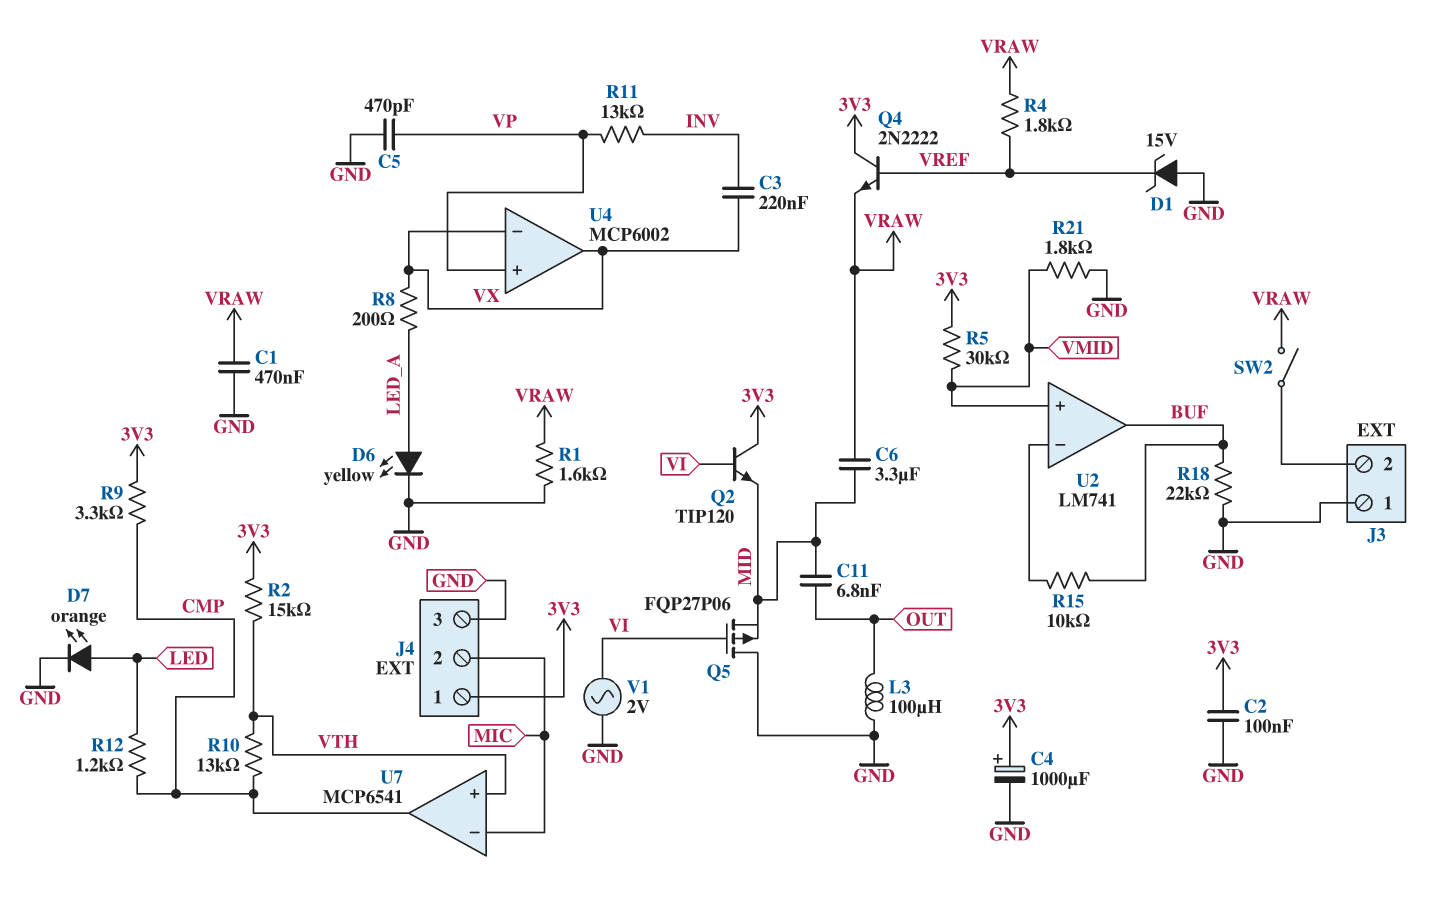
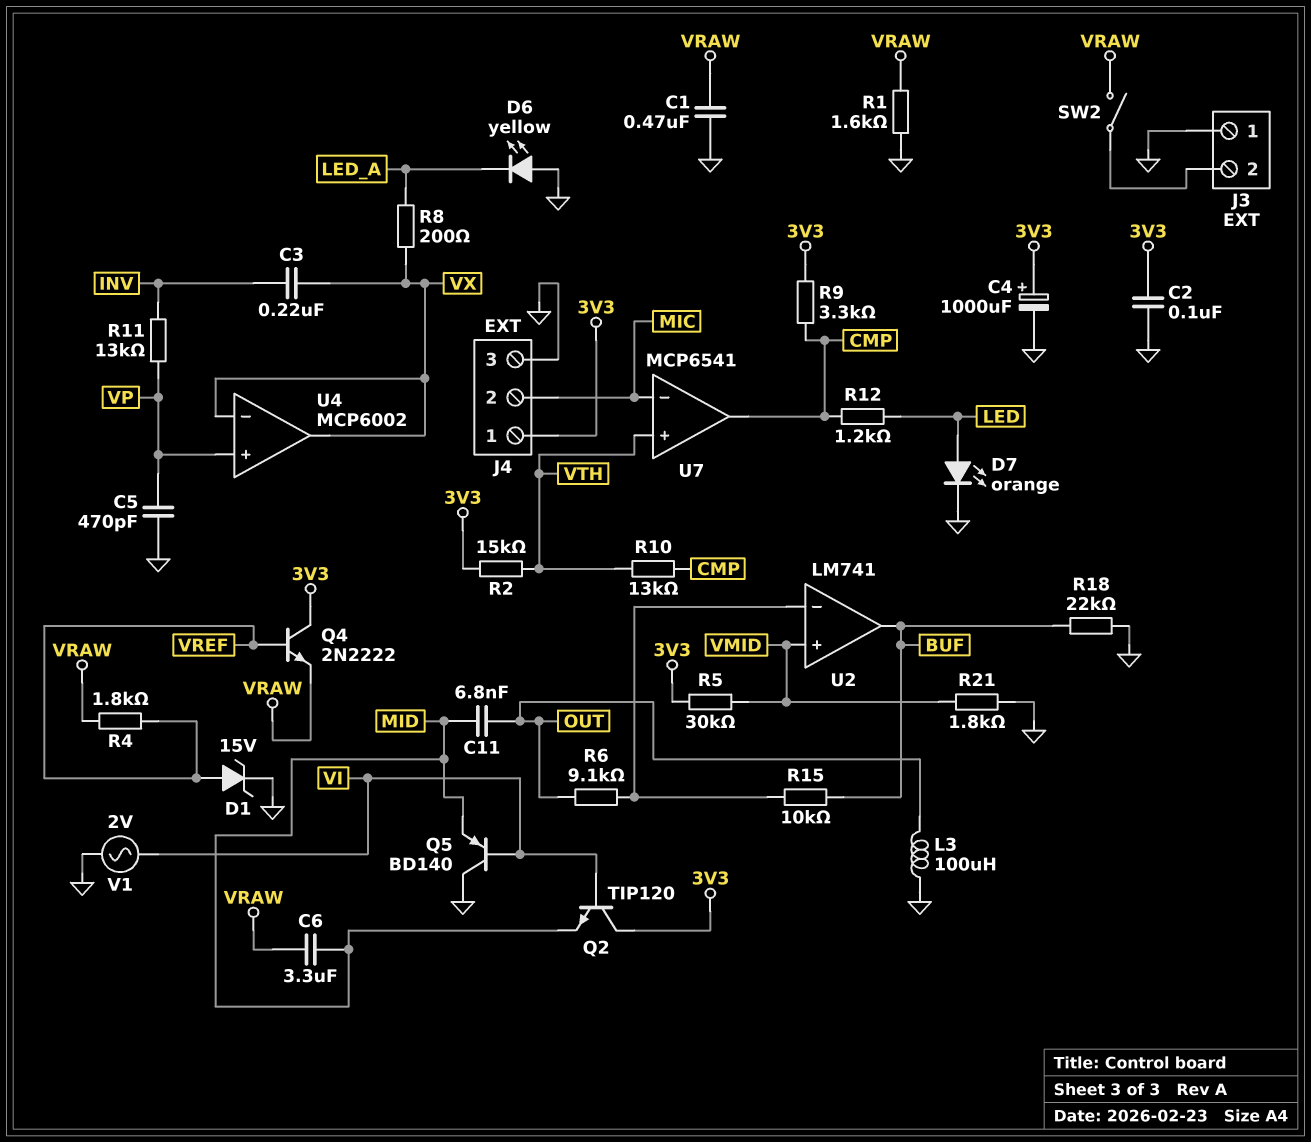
D1: zener 15V (A GND, K VREF) -> zener 15V (A VREF, K GND)
D6: LED yellow (A LED_A, K GND) -> LED yellow (A GND, K LED_A)
Q5: PMOS FQP27P06 (G VI, D GND, S MID) -> PNP BD140 (B VI, C GND, E MID)
R6: none -> 9.1k (OUT, U2/in-)

